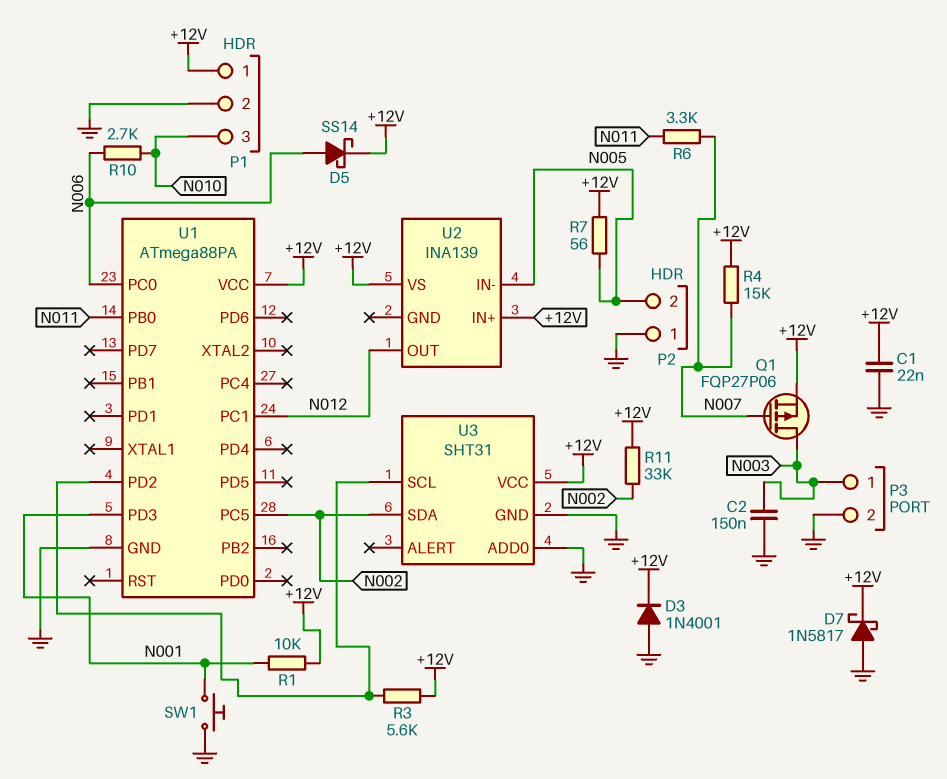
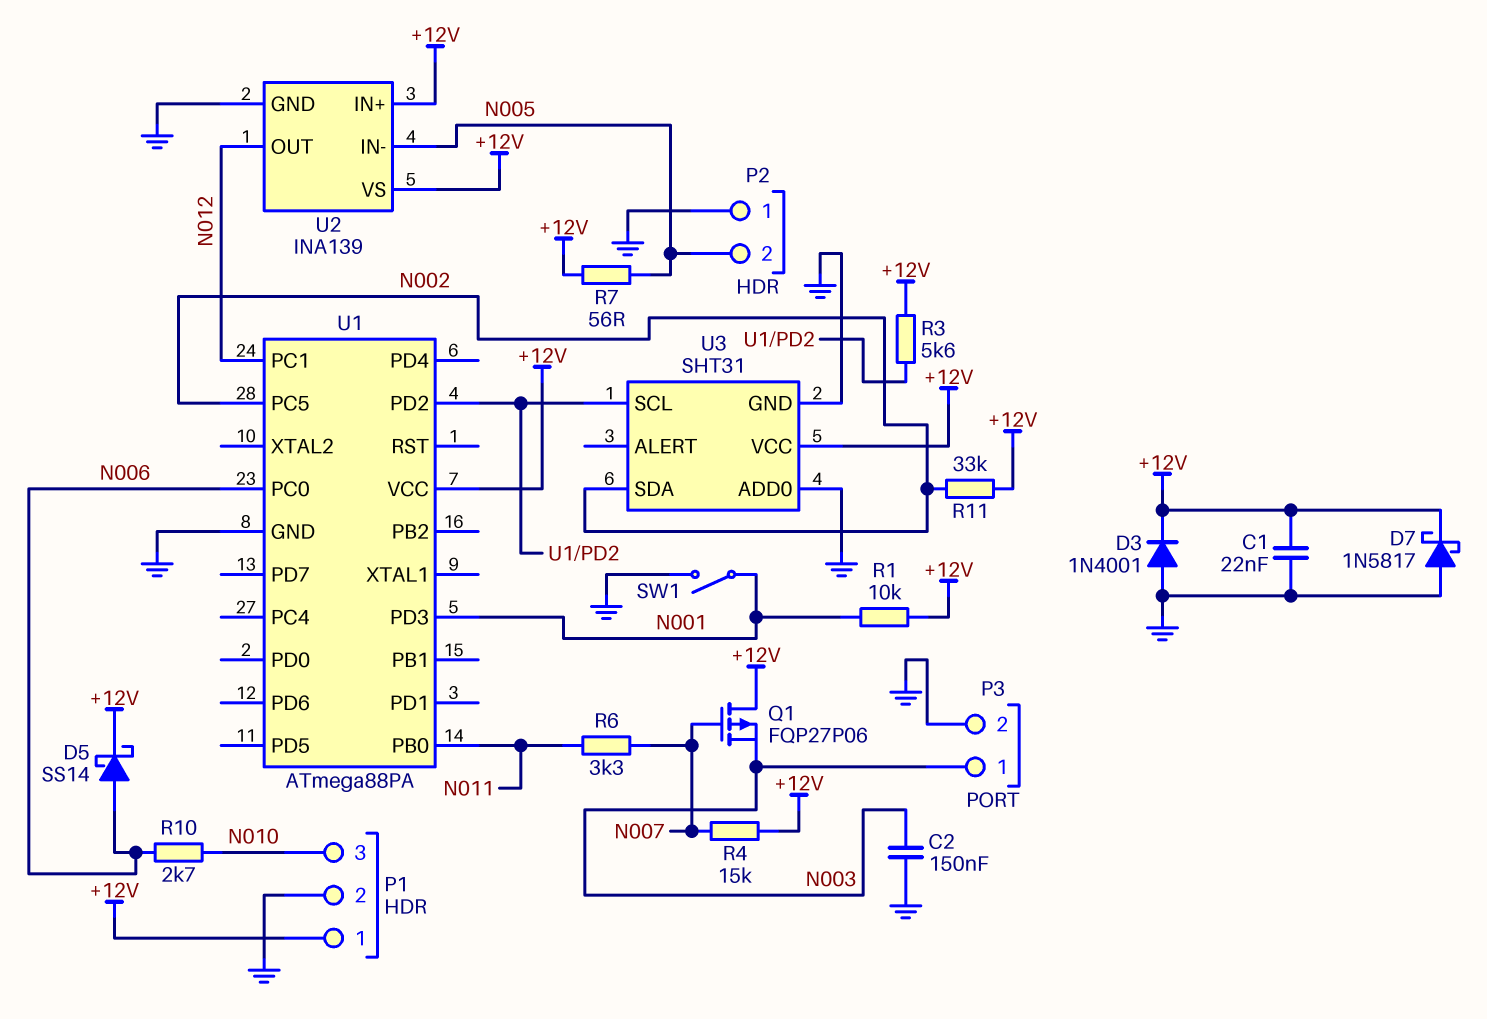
Q1: PMOS FQP27P06 (G N007, D N003, S +12V) -> PMOS FQP27P06 (G N007, D +12V, S N003)
SW1: button (GND, N001) -> switch (GND, N001)
U2 pin GND: none -> GND

